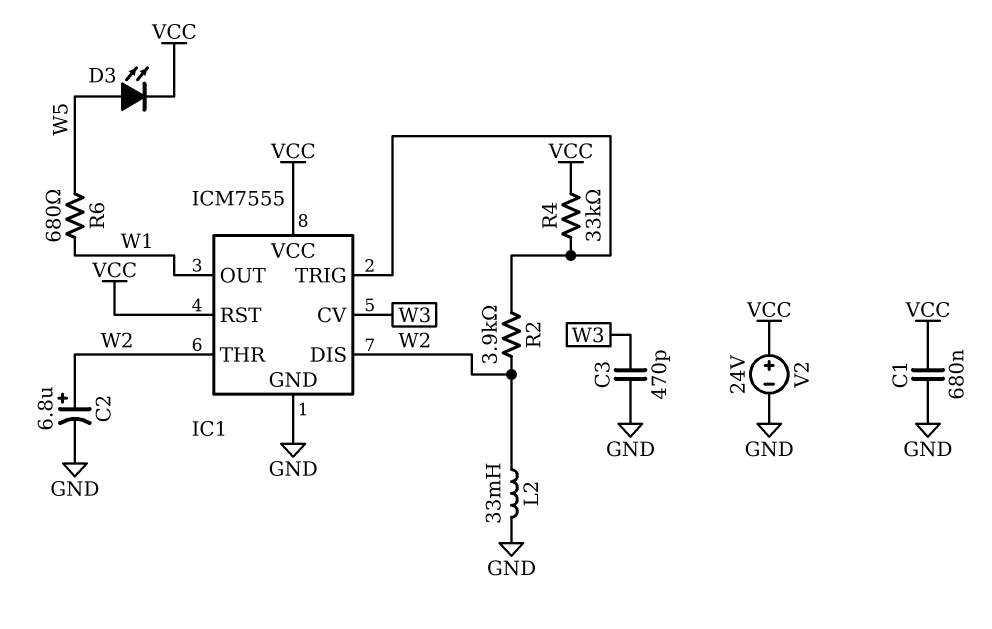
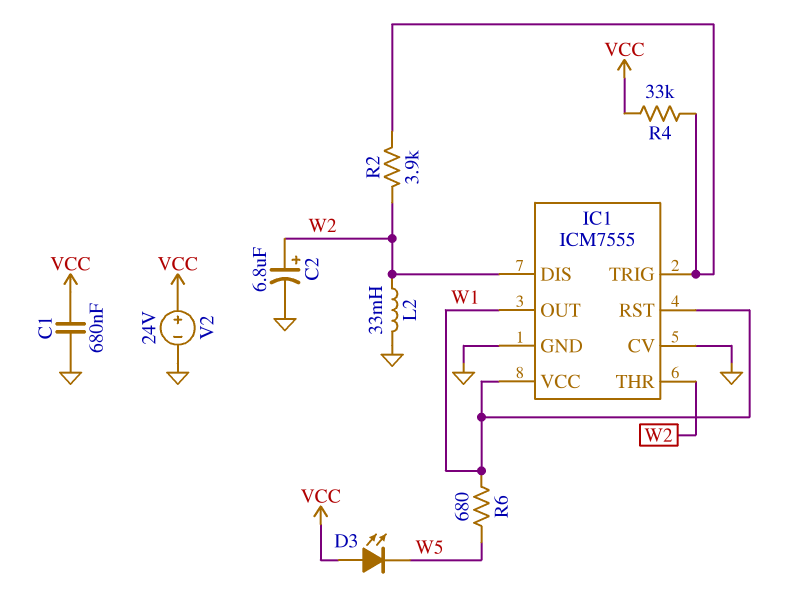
C3: 470pF (GND, W3) -> none
D3: LED (A W5, K VCC) -> LED (A VCC, K W5)
IC1 pin CV: W3 -> GND
IC1 pin RST: VCC -> W1
IC1 pin VCC: VCC -> W1

